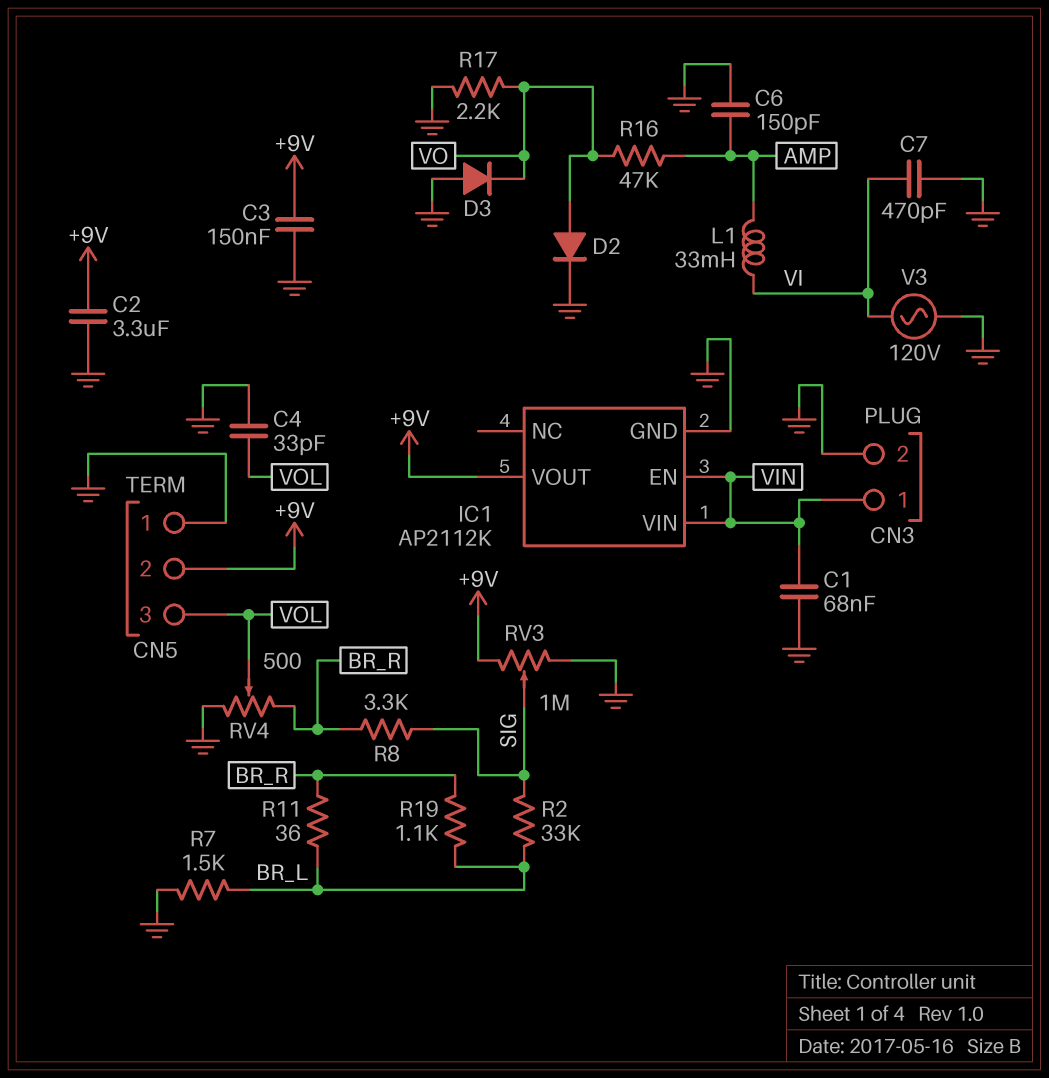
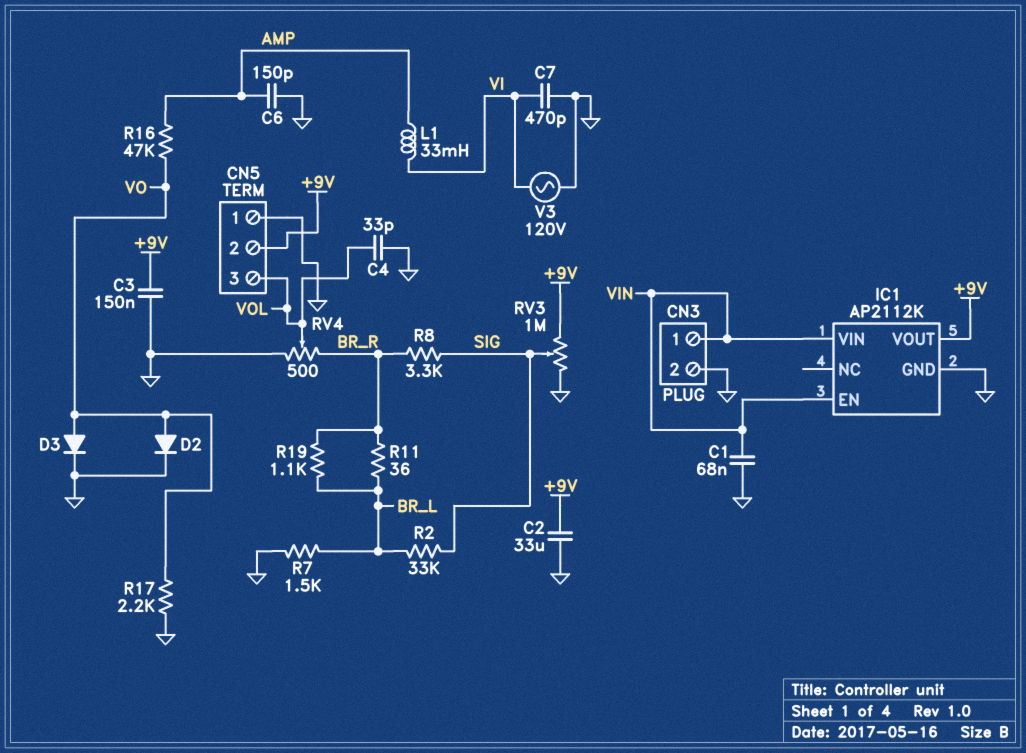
C2: 3.3uF (+9V, GND) -> 33uF (+9V, GND)
D3: diode (A GND, K VO) -> diode (A VO, K GND)

